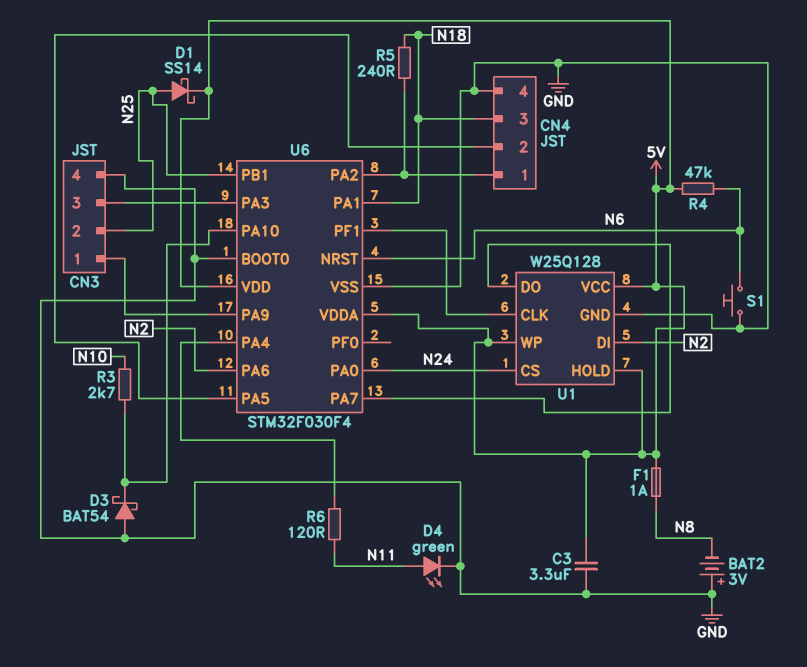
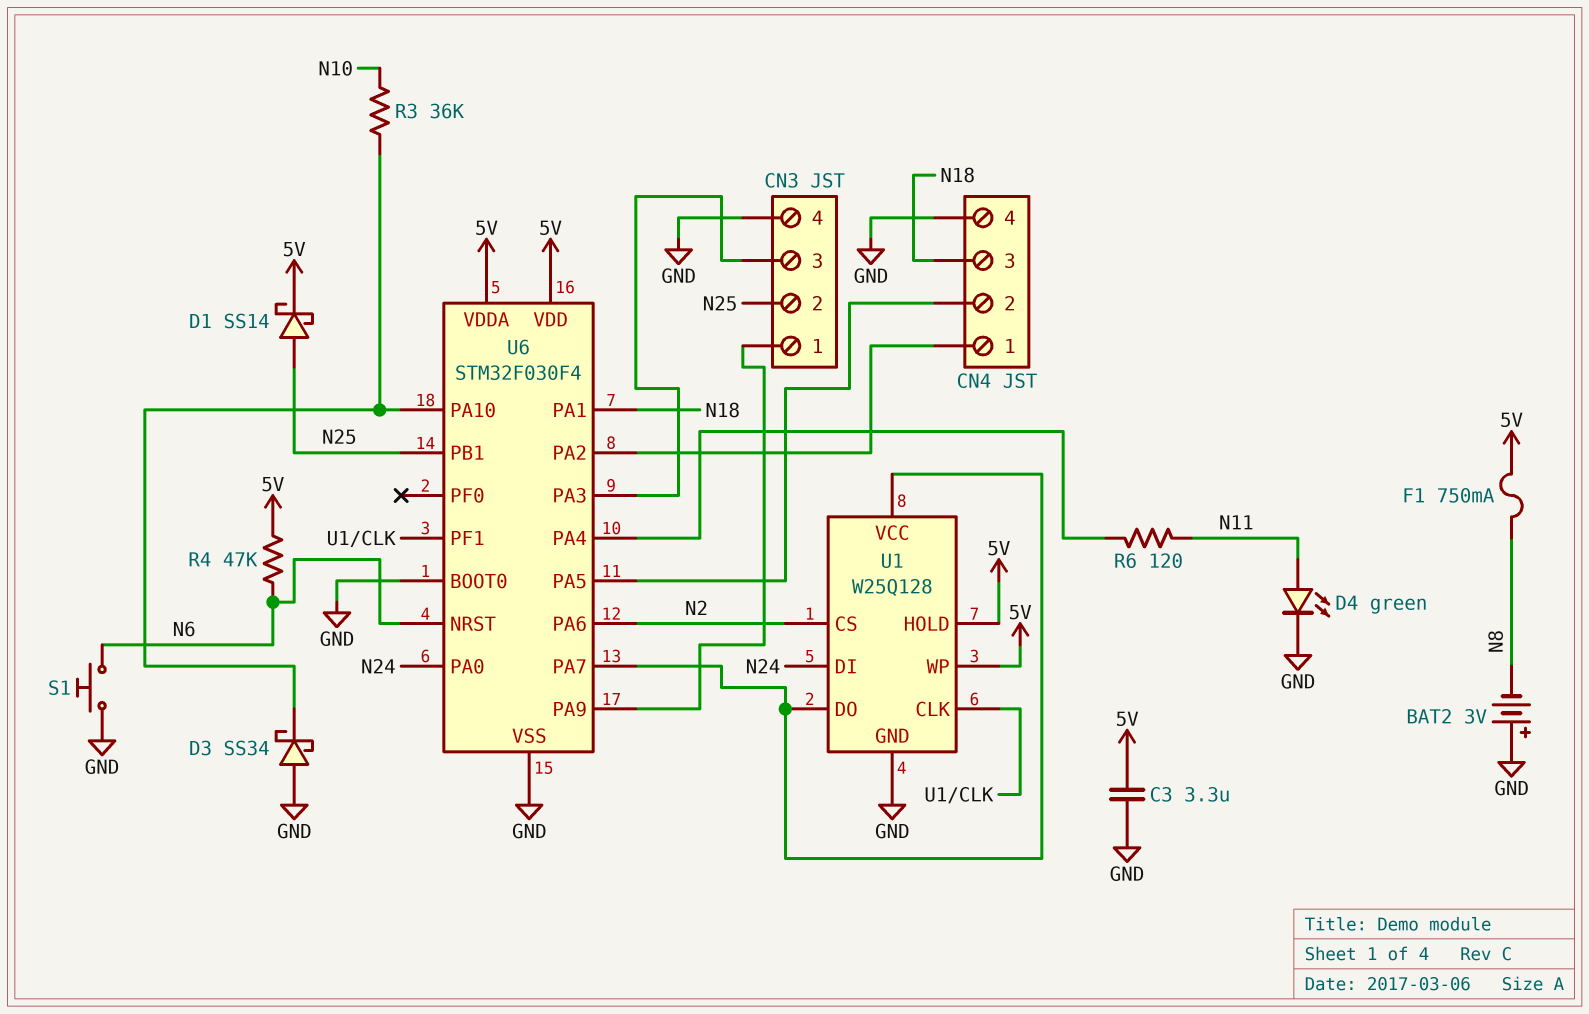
D3: schottky BAT54 (A GND, K U6/PA10) -> schottky SS34 (A GND, K U6/PA10)
F1: 1A (5V, N8) -> 750mA (5V, N8)
R3: 2.7k (N10, U6/PA10) -> 36k (N10, U6/PA10)
R5: 240 (CN4/1, N18) -> none
U1 pin CS: N24 -> N2
U1 pin DI: N2 -> N24
U1 pin VCC: 5V -> U1/DO

